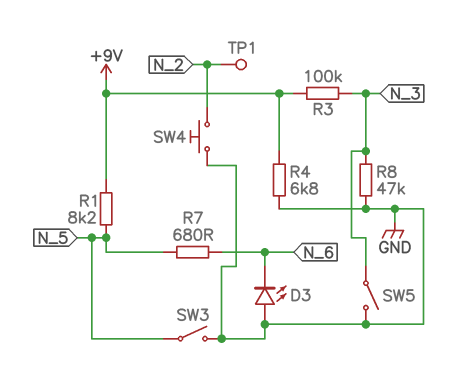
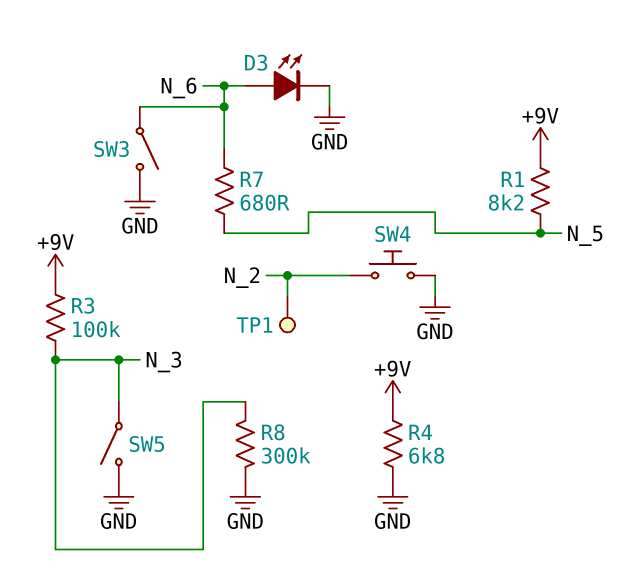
D3: LED (A GND, K N_6) -> LED (A N_6, K GND)
R8: 47k (GND, N_3) -> 300k (GND, N_3)
SW3: switch (GND, N_5) -> switch (GND, N_6)

